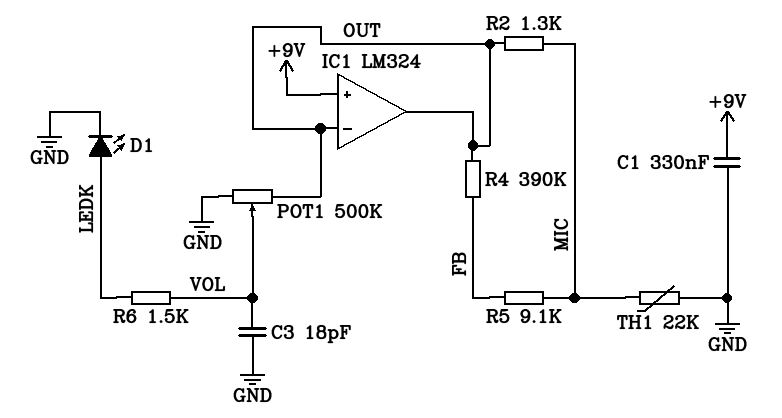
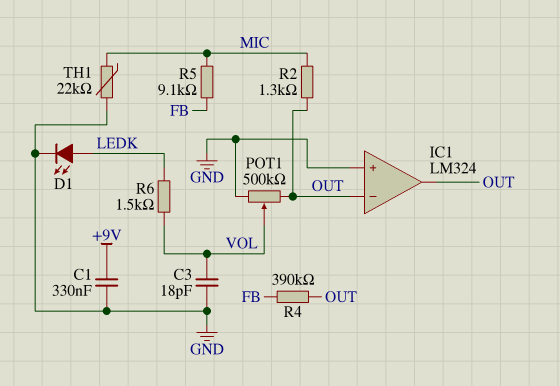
IC1 pin in+: +9V -> GND

